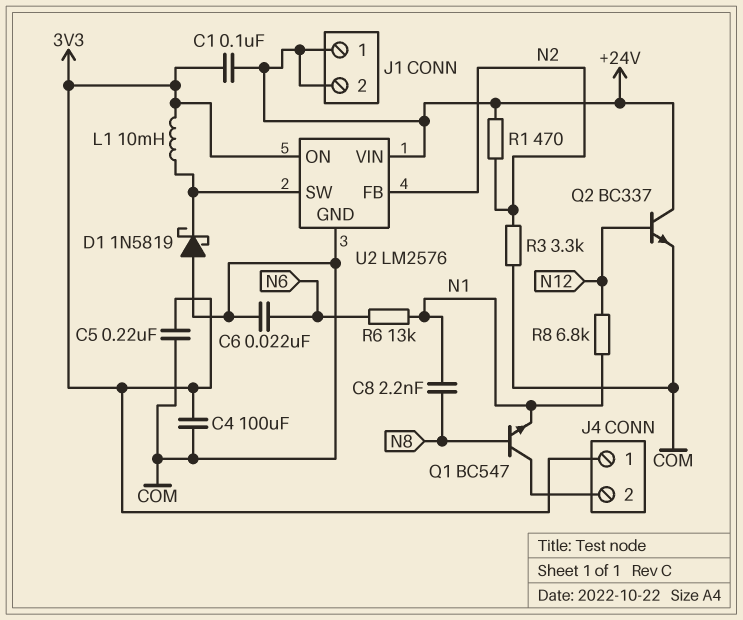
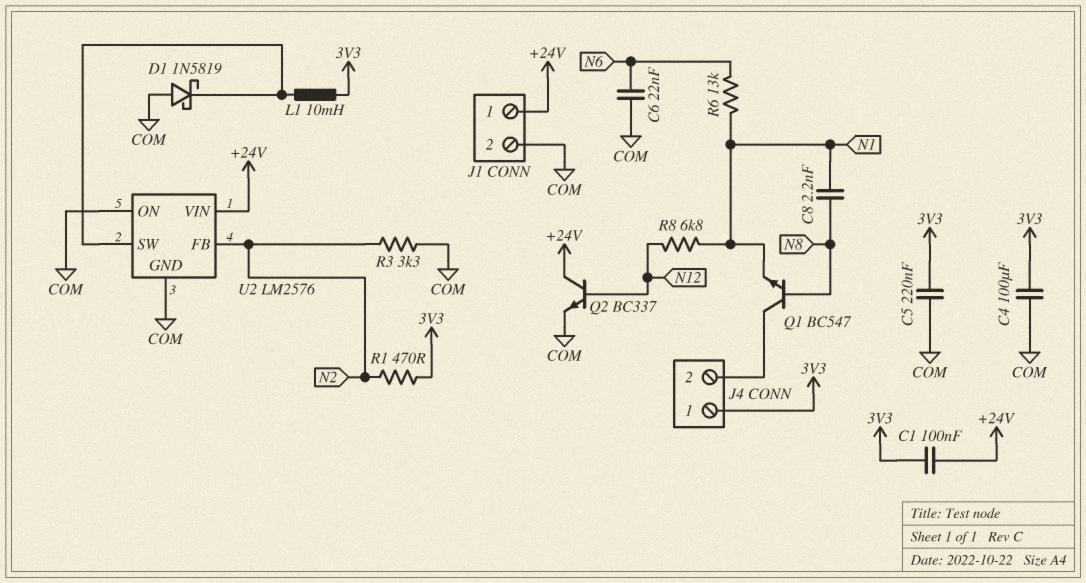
J1 pin 2: +24V -> COM
R1: 470 (+24V, N2) -> 470 (3V3, N2)
U2 pin ON: 3V3 -> COM

